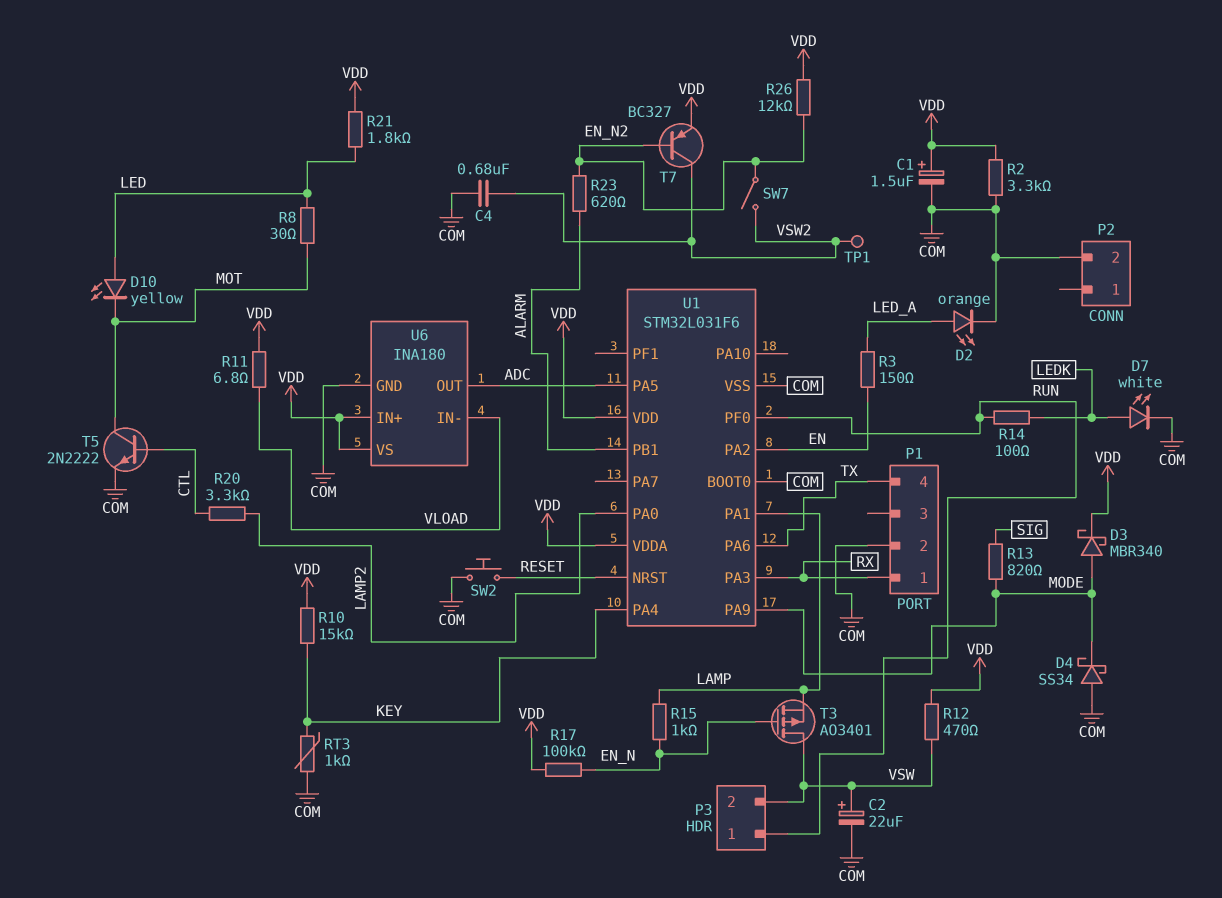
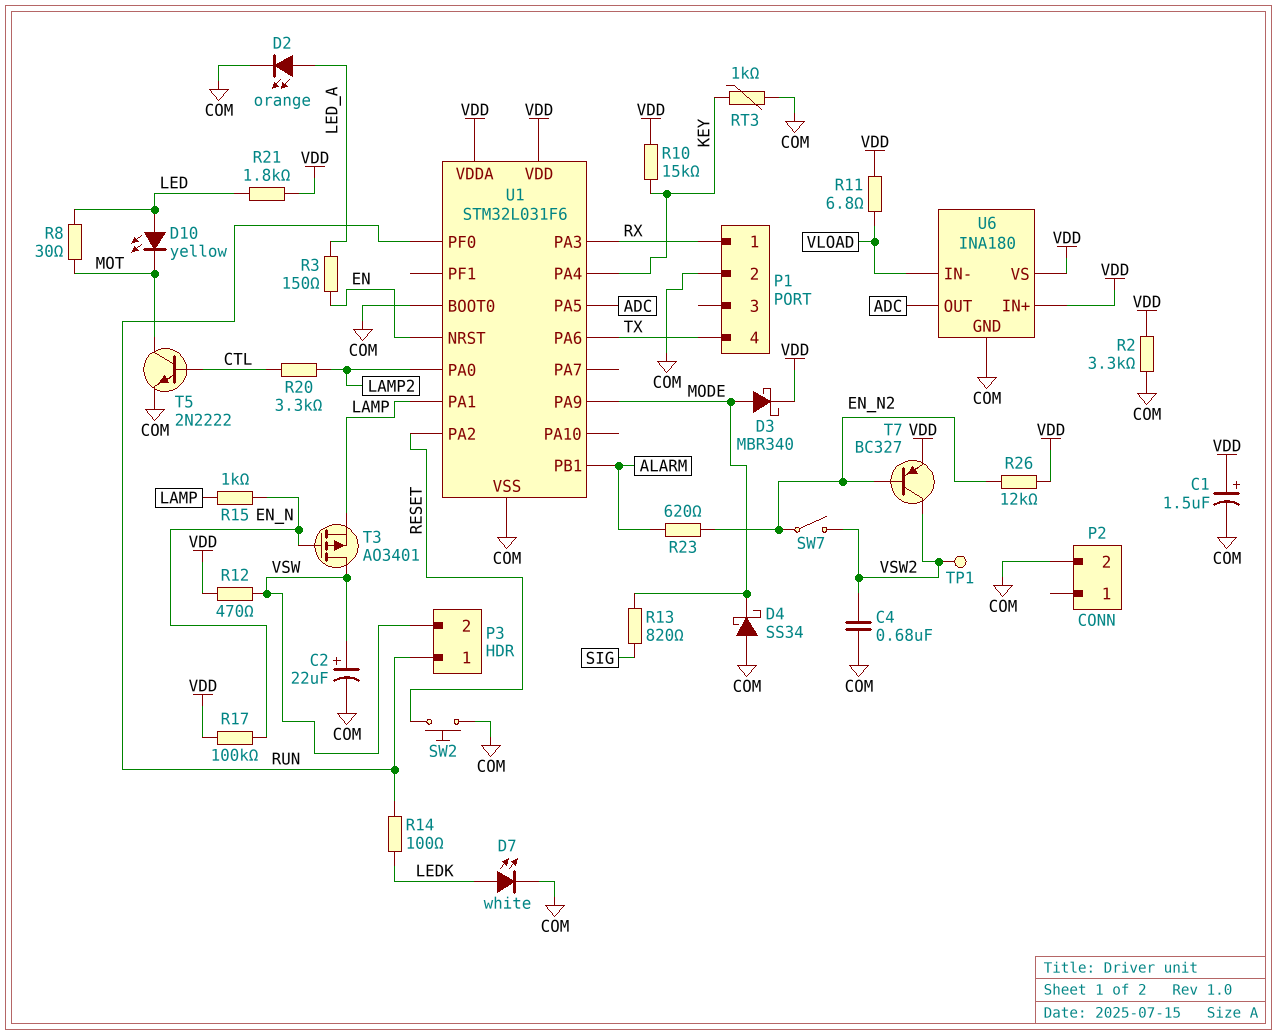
U1 pin NRST: RESET -> EN
U1 pin PA2: EN -> RESET

